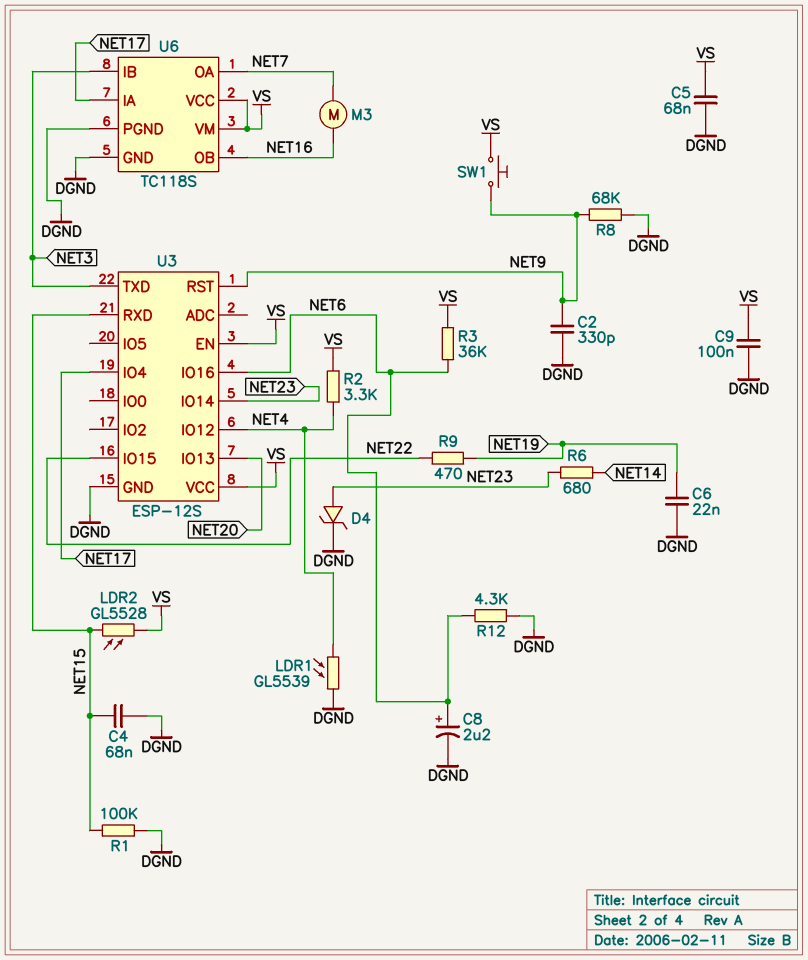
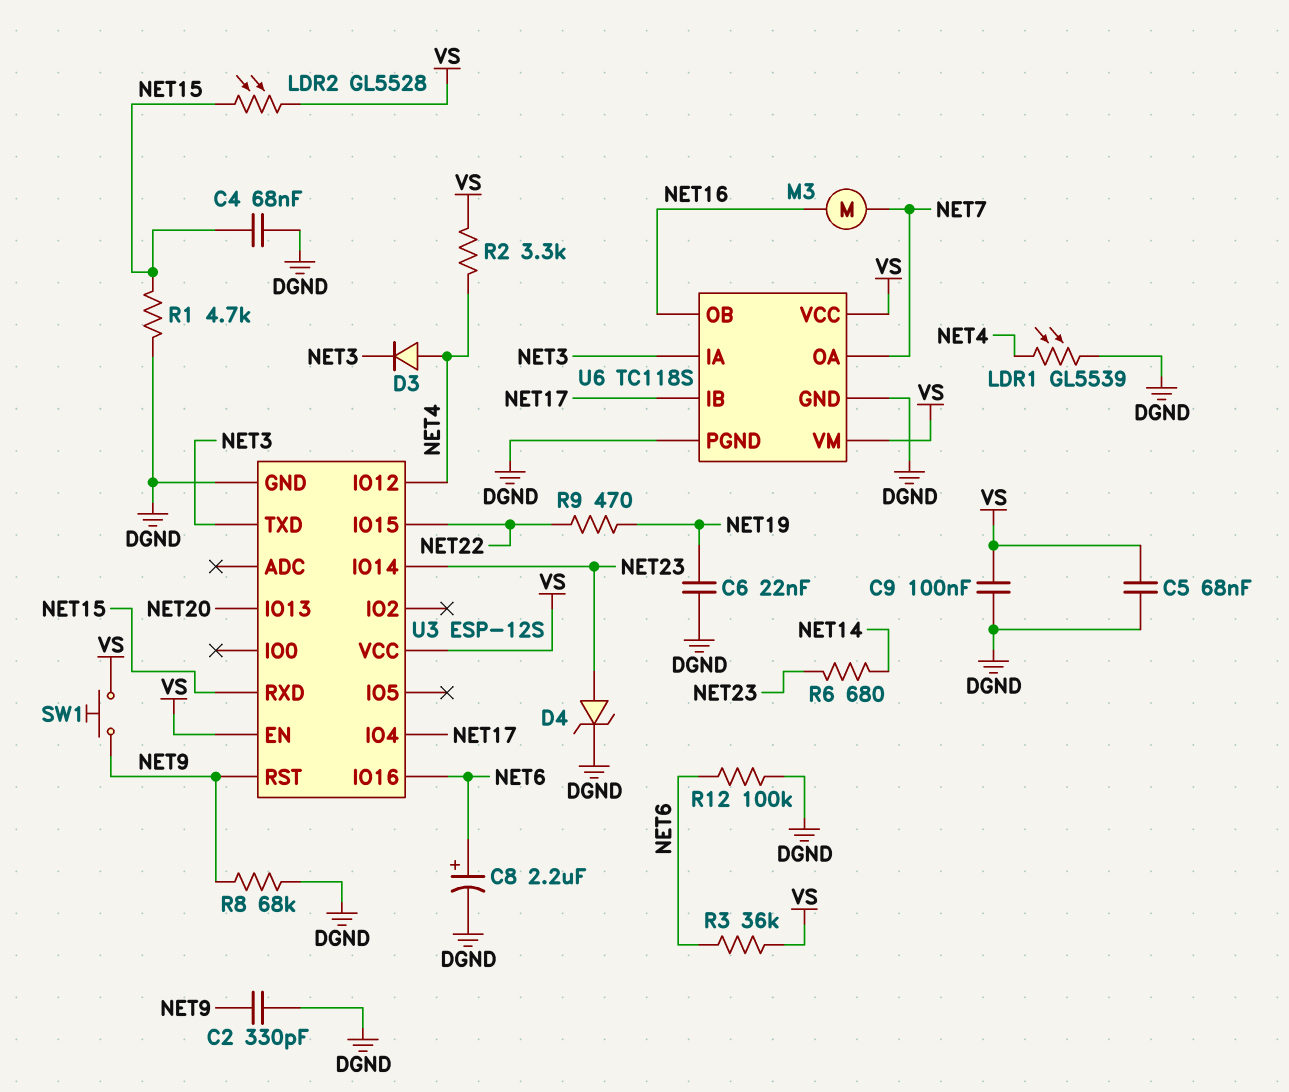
D3: none -> diode (A NET4, K NET3)
R1: 100k (DGND, NET15) -> 4.7k (DGND, NET15)
R12: 4.3k (DGND, NET6) -> 100k (DGND, NET6)
U6 pin IA: NET17 -> NET3
U6 pin IB: NET3 -> NET17

